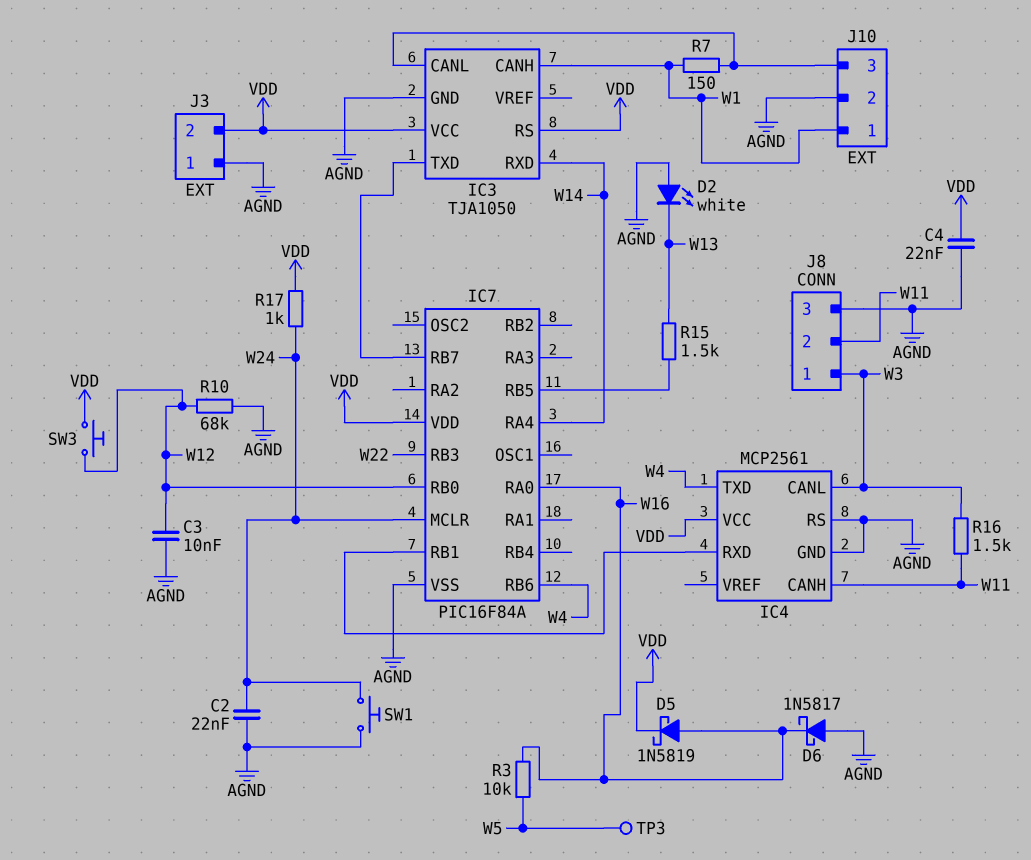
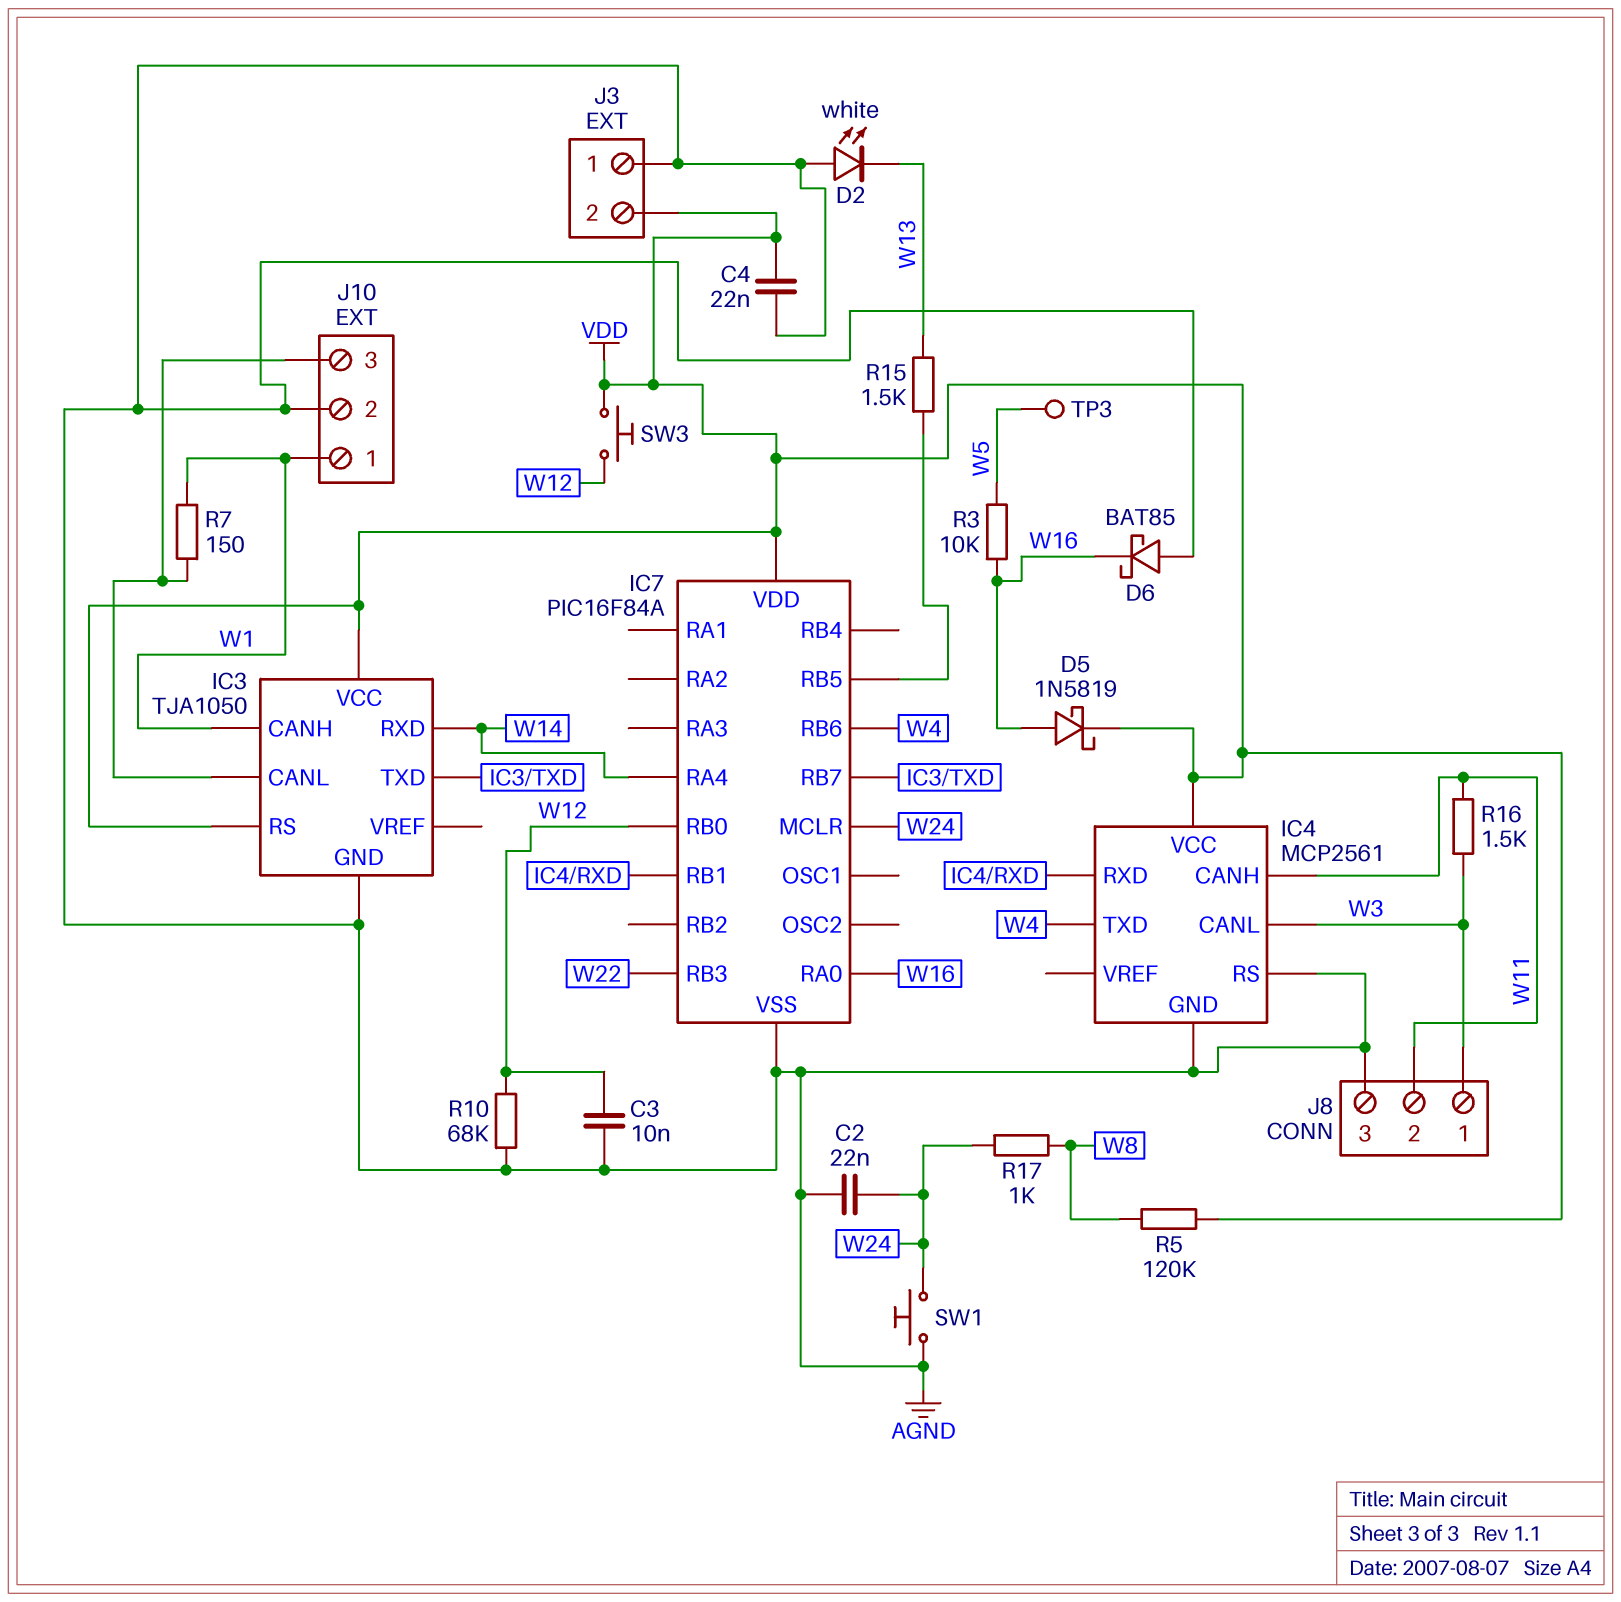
D6: schottky 1N5817 (A AGND, K W16) -> schottky BAT85 (A AGND, K W16)
R5: none -> 120k (VDD, W8)
R17: 1k (VDD, W24) -> 1k (W8, W24)

